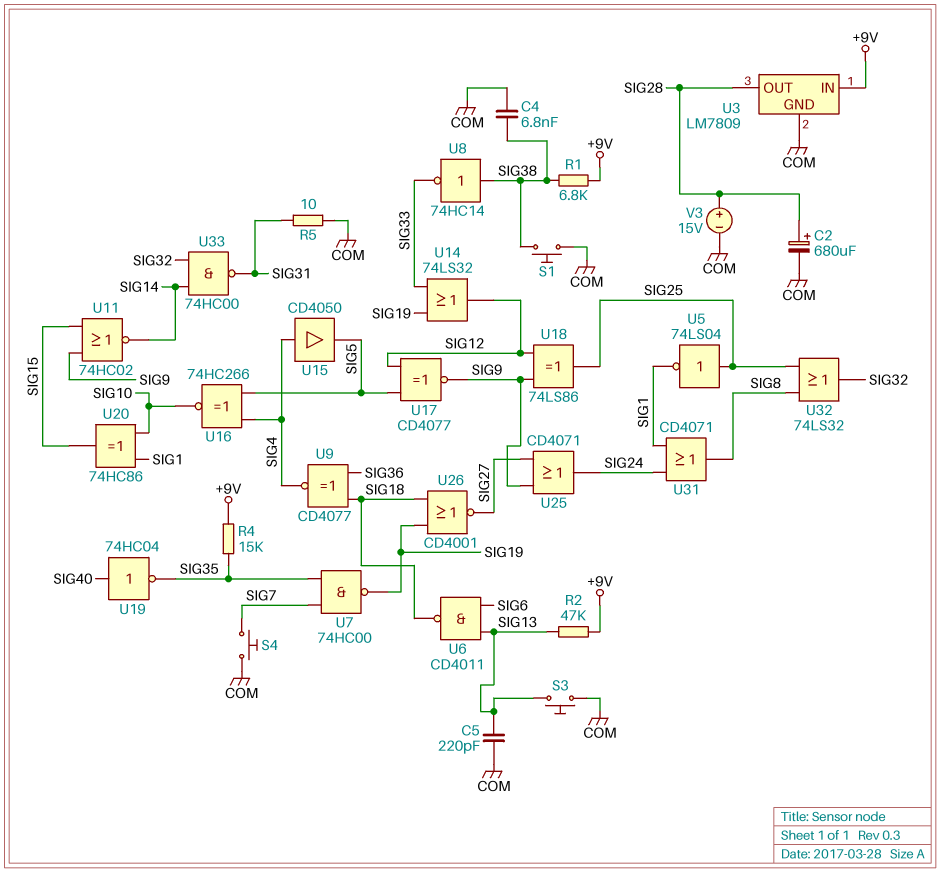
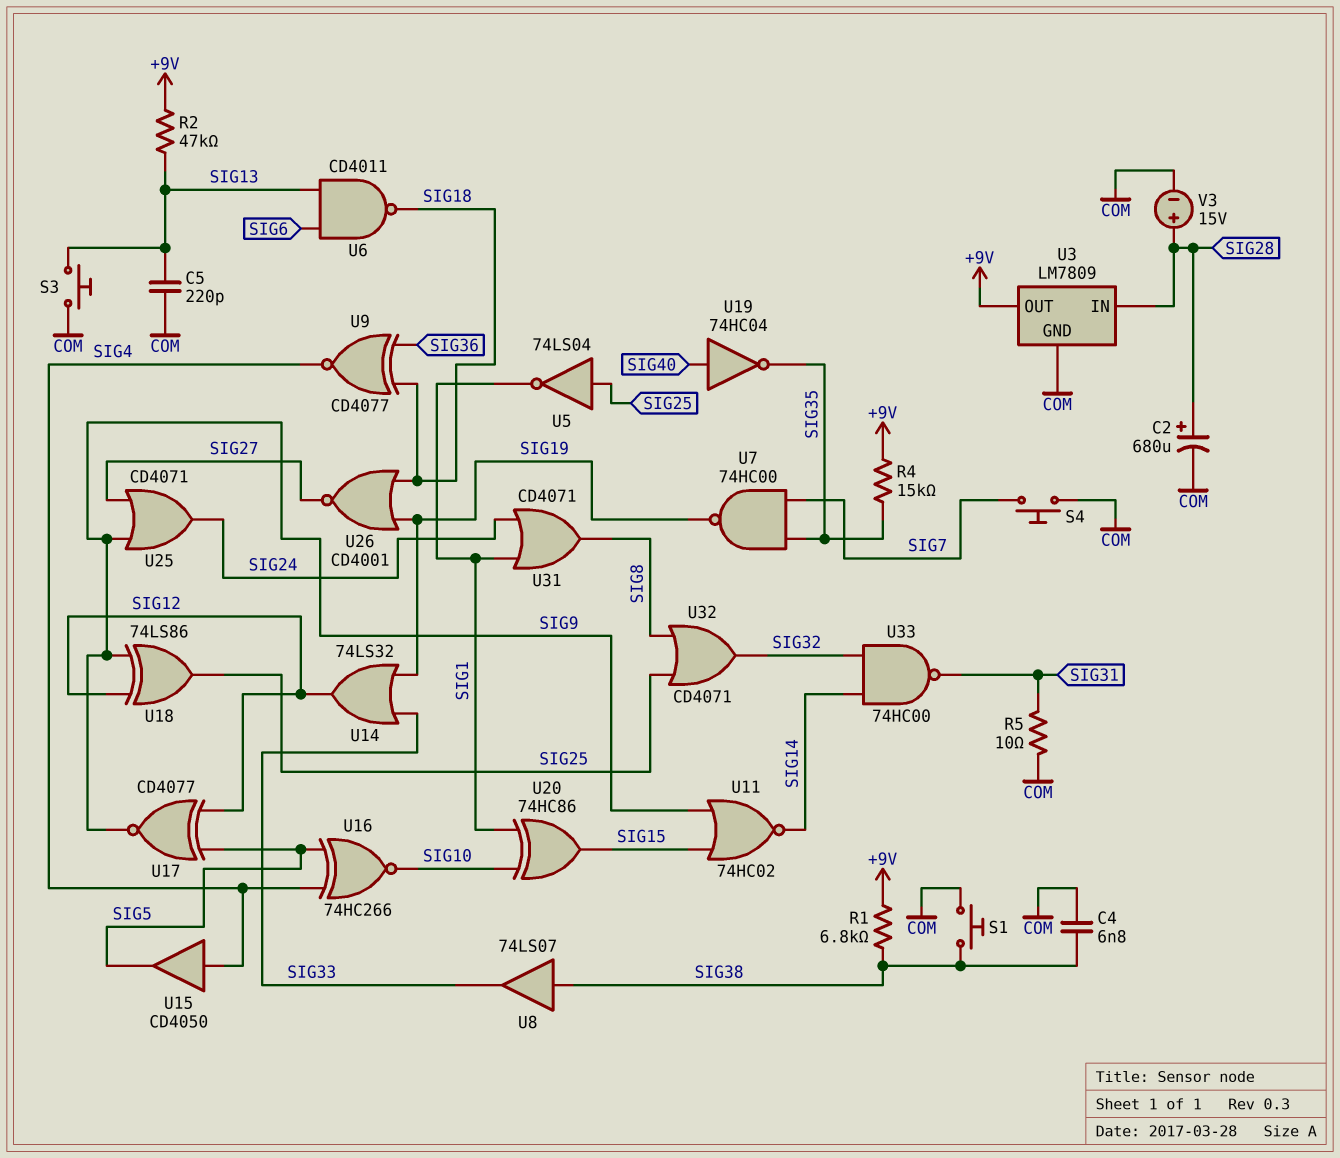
U3 pin IN: +9V -> SIG28
U3 pin OUT: SIG28 -> +9V
U8: NOT 74HC14 (in SIG38, out SIG33) -> buffer 74LS07 (in SIG38, out SIG33)
U32: OR 74LS32 (in SIG8, in SIG25, out SIG32) -> OR CD4071 (in SIG8, in SIG25, out SIG32)

